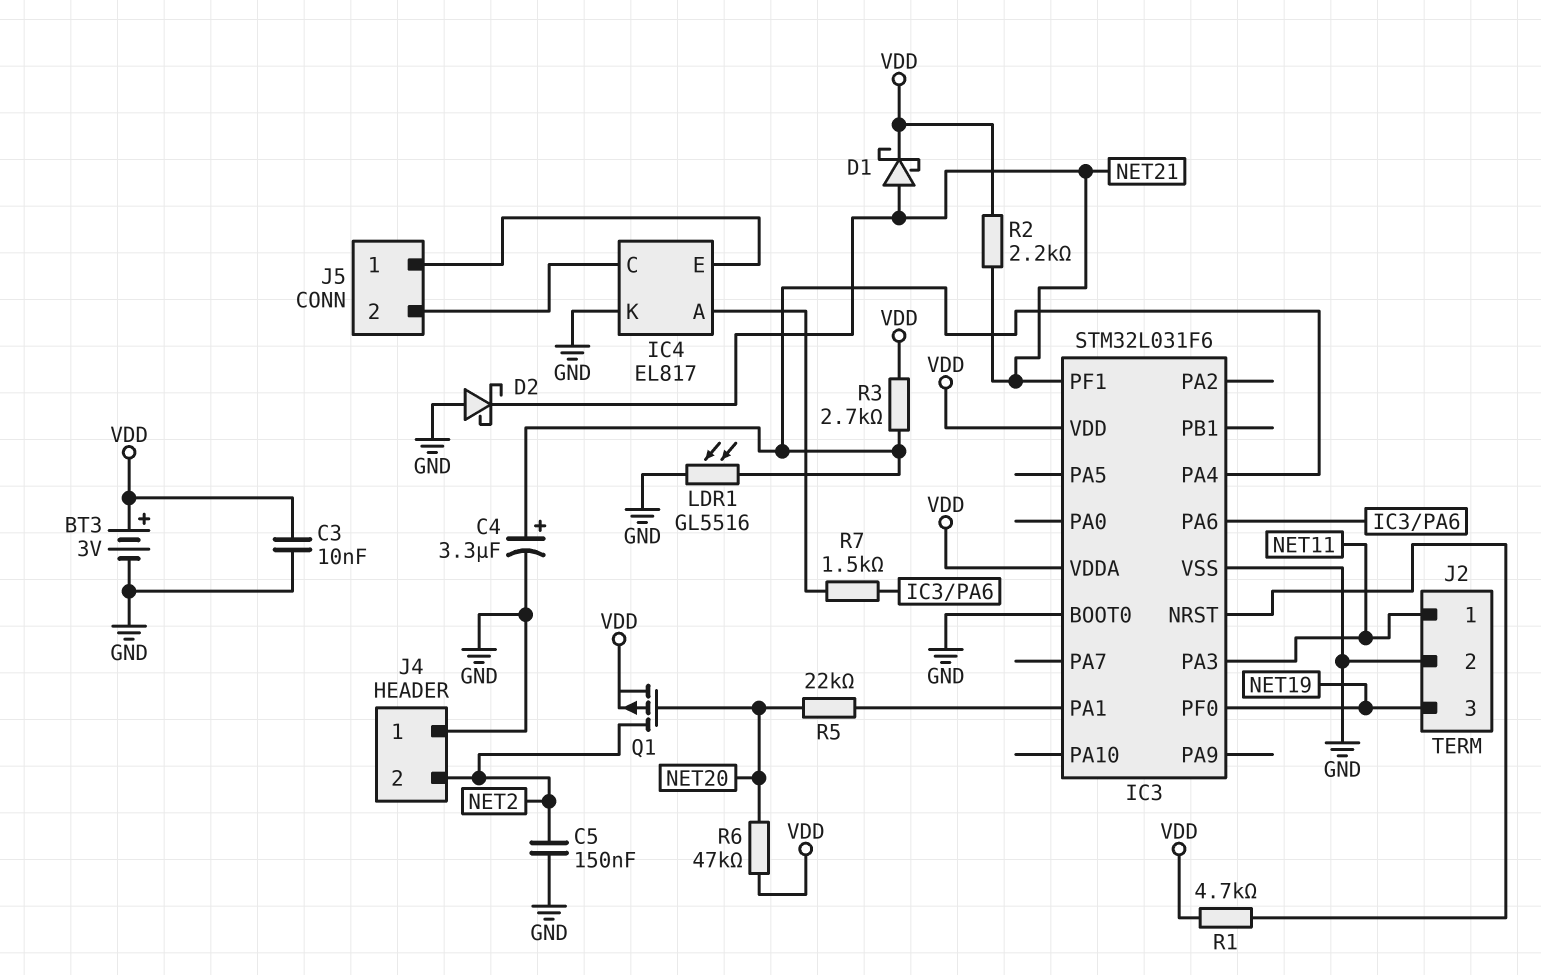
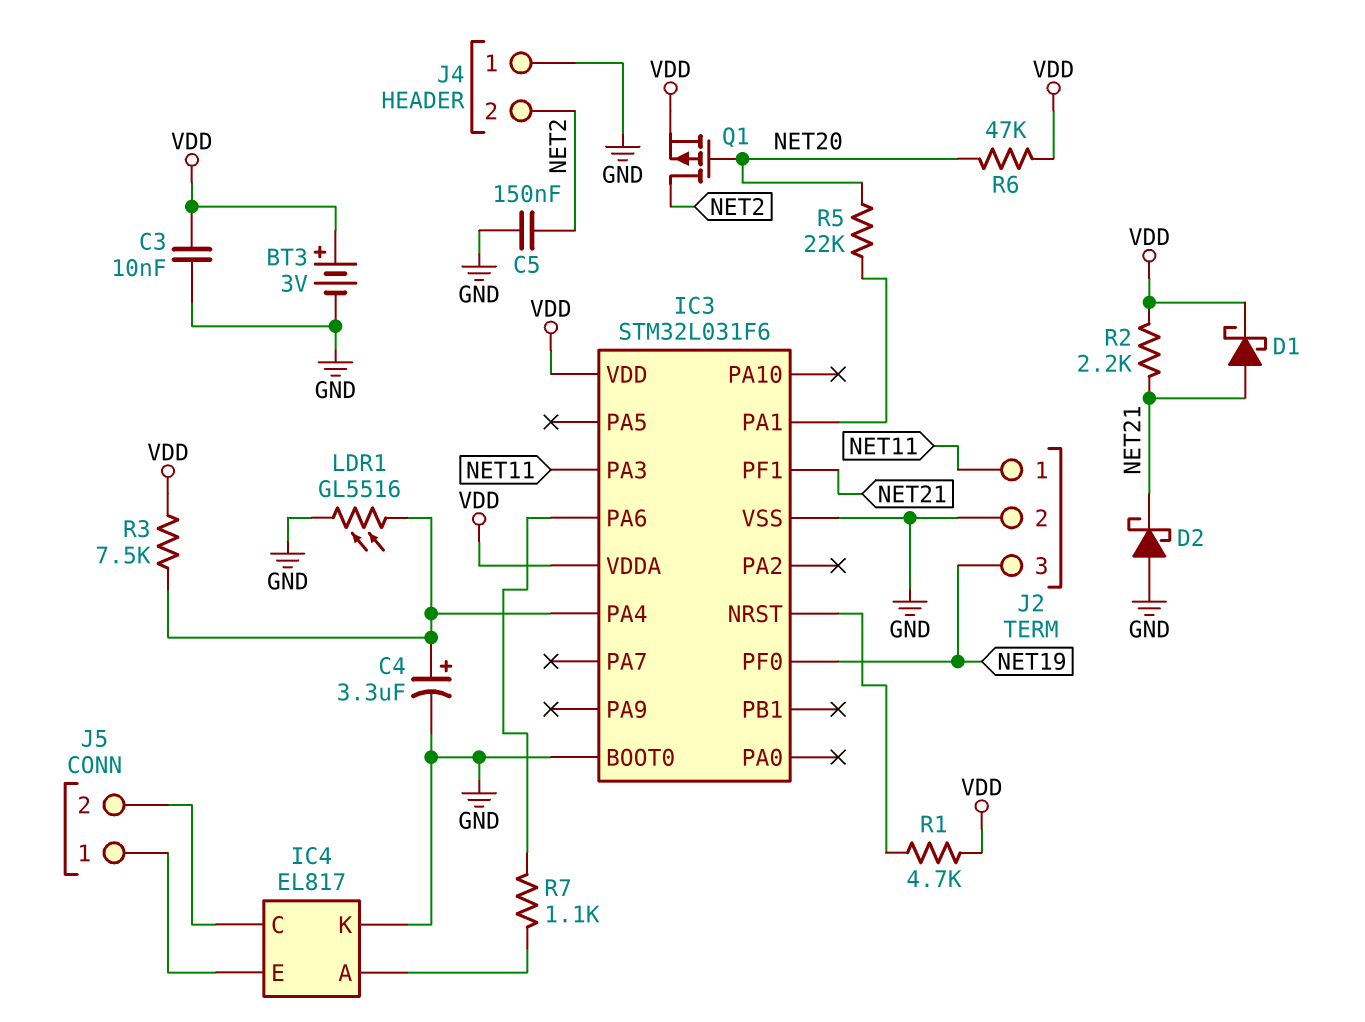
R3: 2.7k (IC3/PA4, VDD) -> 7.5k (IC3/PA4, VDD)
R7: 1.5k (IC3/PA6, IC4/A) -> 1.1k (IC3/PA6, IC4/A)

